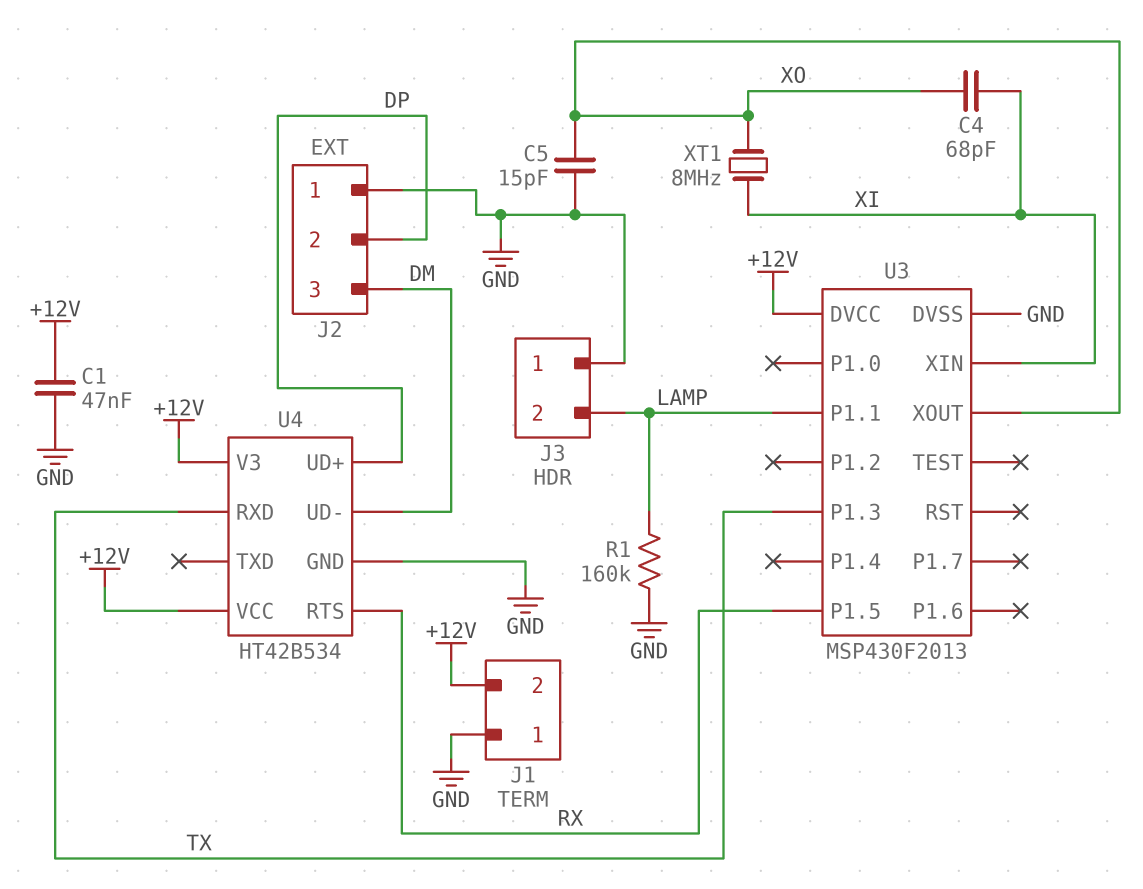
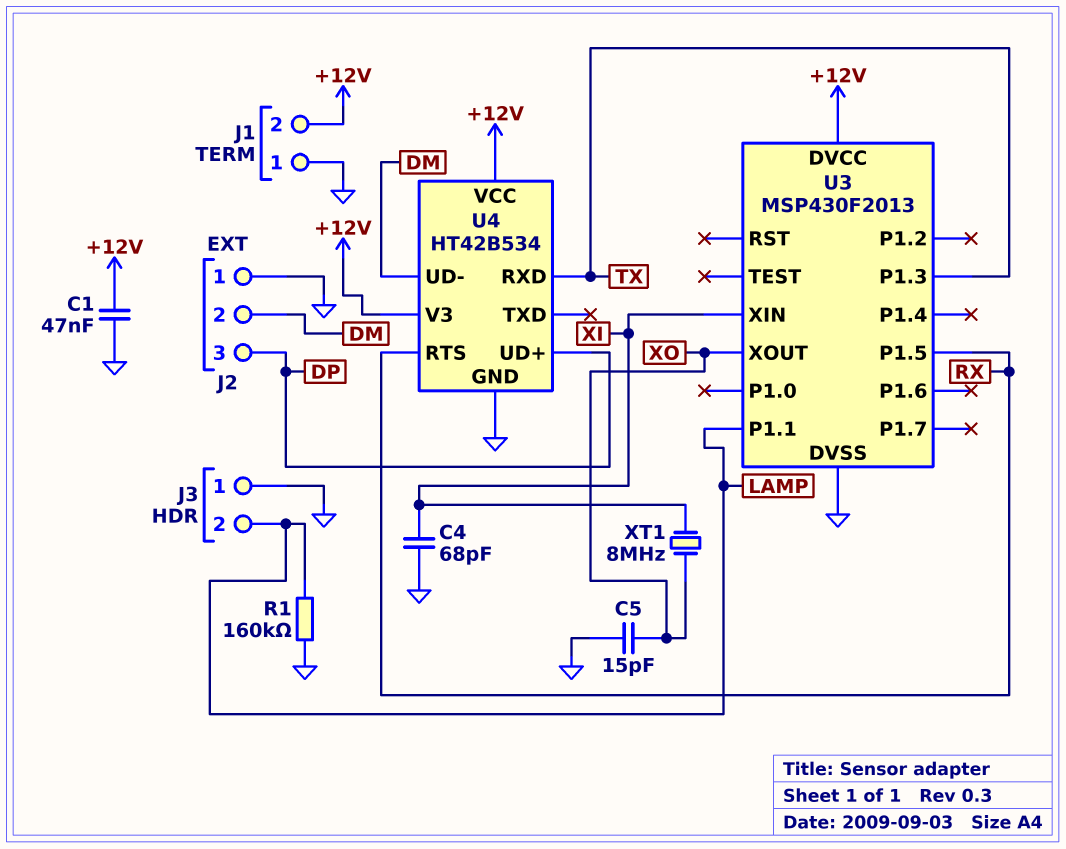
C4: 68pF (XI, XO) -> 68pF (GND, XI)
J2 pin 2: DP -> DM
J2 pin 3: DM -> DP

